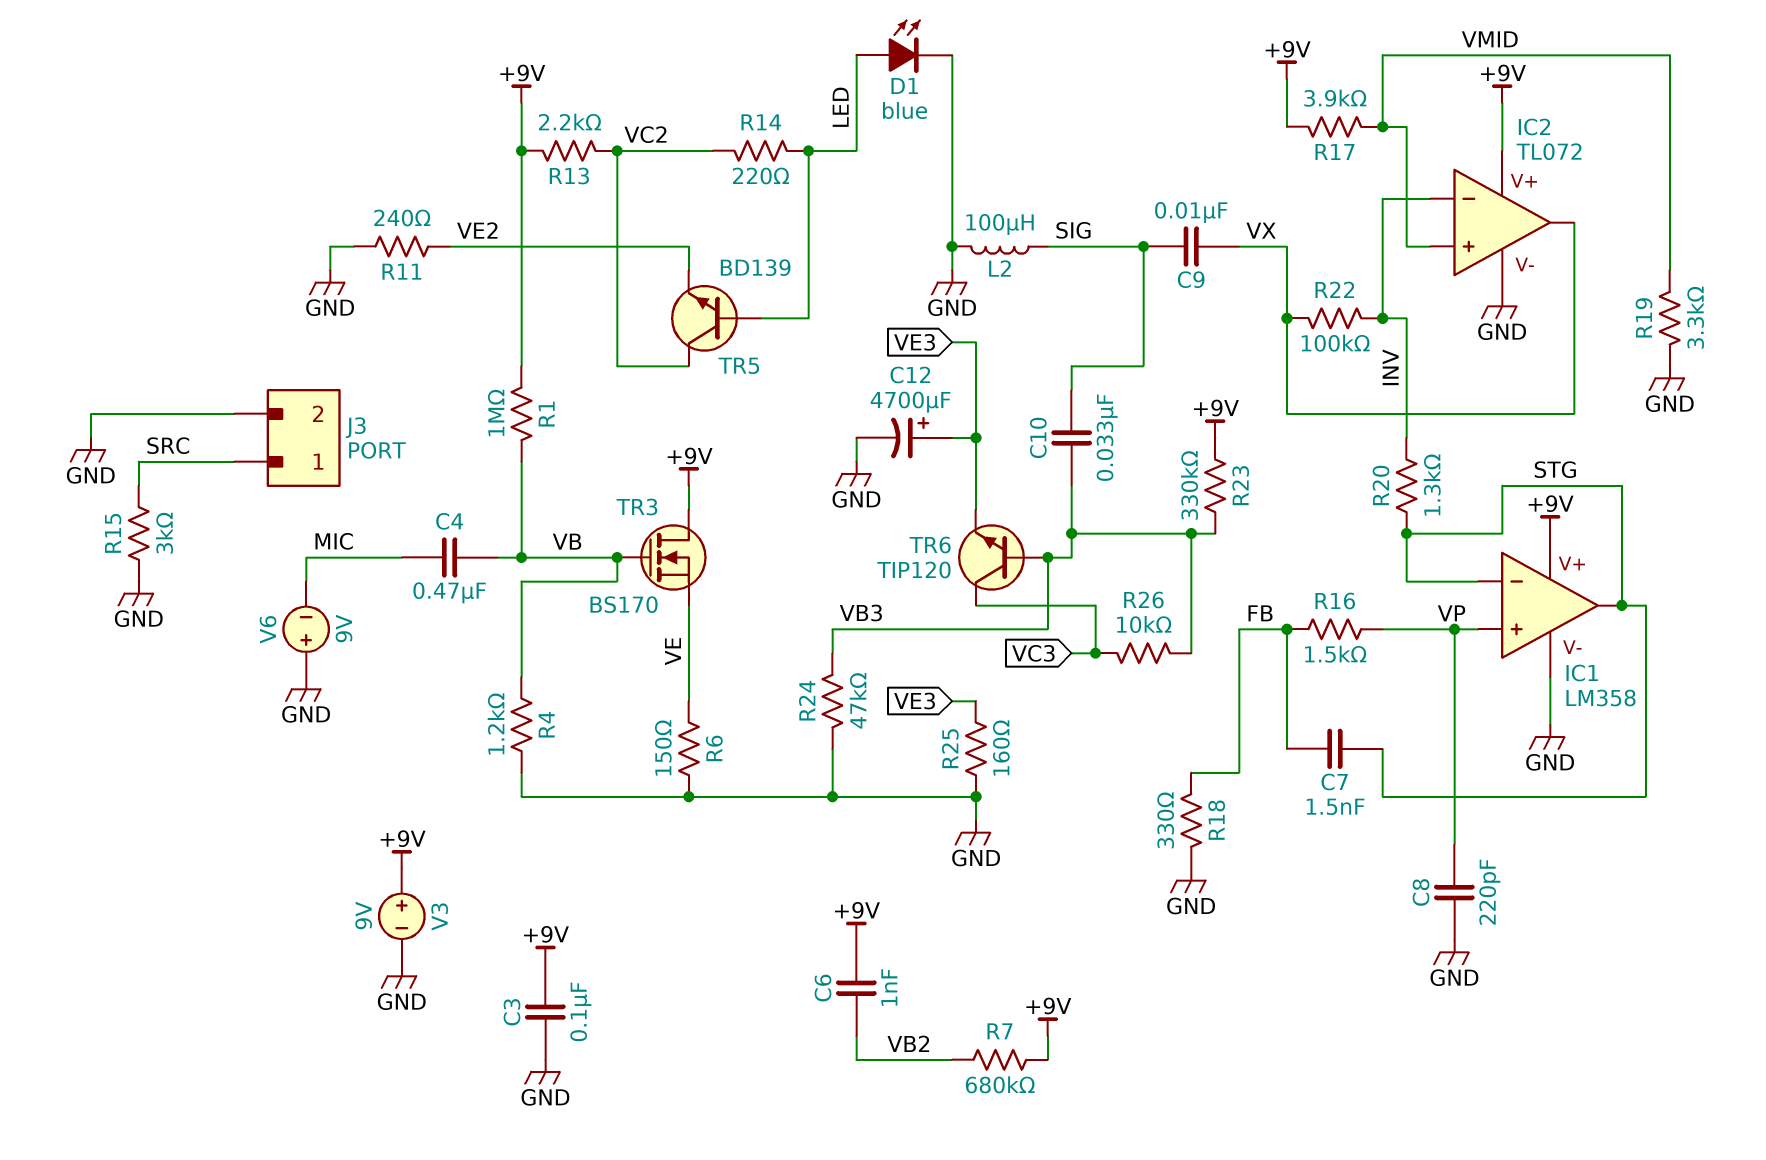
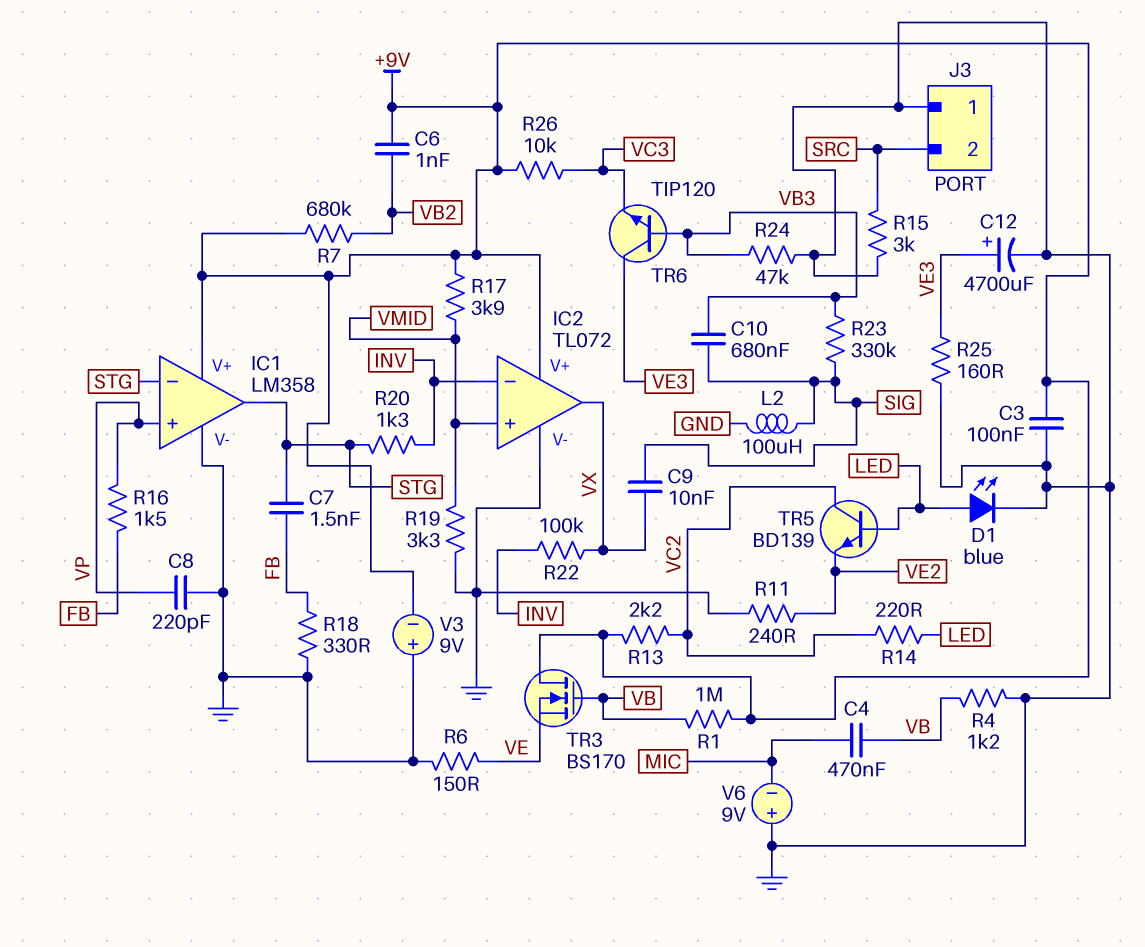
C10: 33nF (SIG, VB3) -> 680nF (SIG, VB3)
J3 pin 1: SRC -> GND
J3 pin 2: GND -> SRC
R23: 330k (+9V, VB3) -> 330k (SIG, VB3)
R26: 10k (VB3, VC3) -> 10k (+9V, VC3)
TR6: NPN TIP120 (B VB3, C VC3, E VE3) -> NPN TIP120 (B VB3, C VE3, E VC3)
V3: 9V (plus +9V, minus GND) -> 9V (plus GND, minus +9V)

